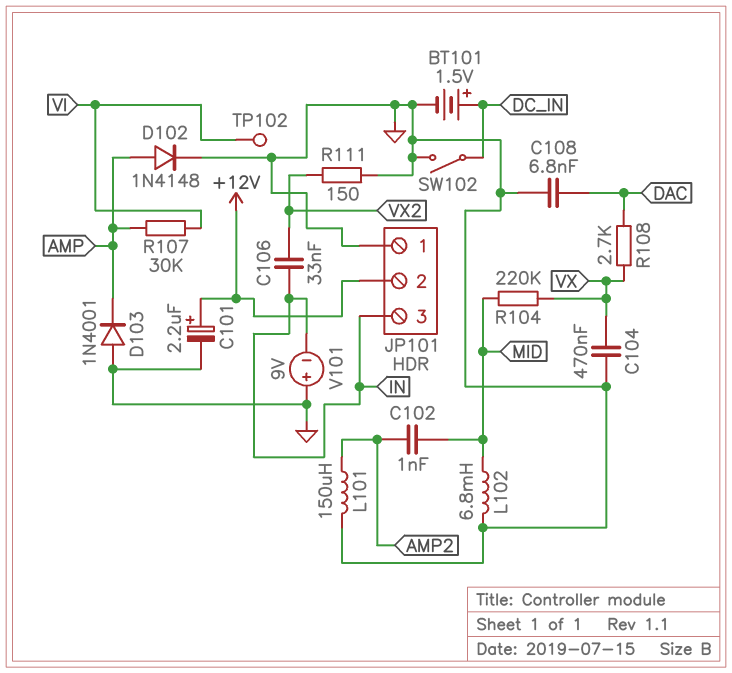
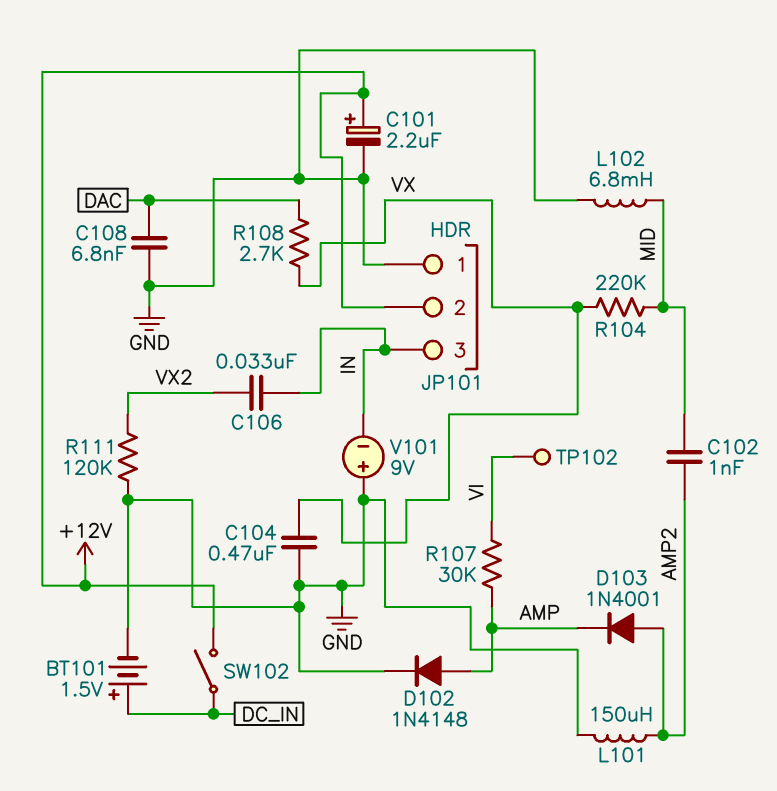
D103: diode 1N4001 (A GND, K AMP) -> diode 1N4001 (A AMP2, K AMP)
R111: 150 (GND, VX2) -> 120k (GND, VX2)
SW102: switch (DC_IN, GND) -> switch (+12V, DC_IN)

